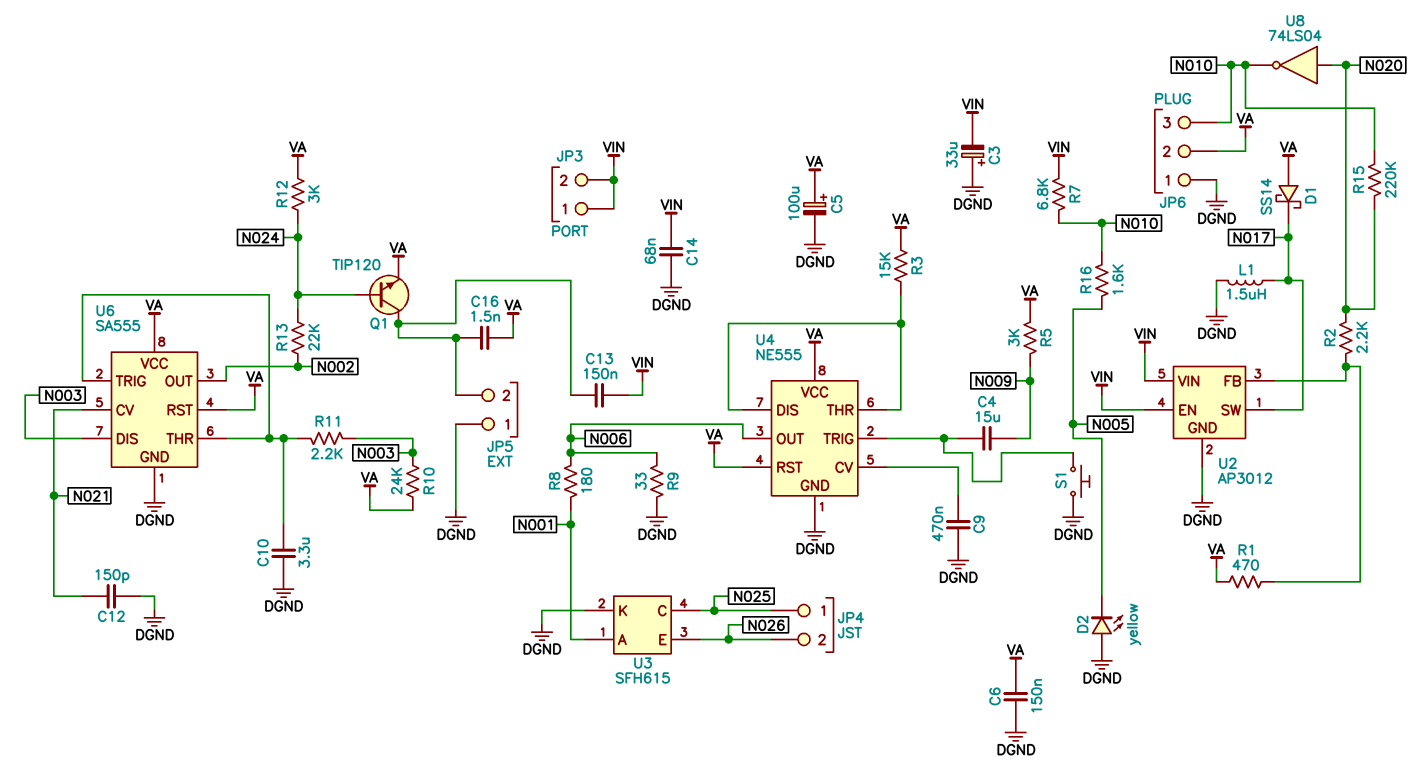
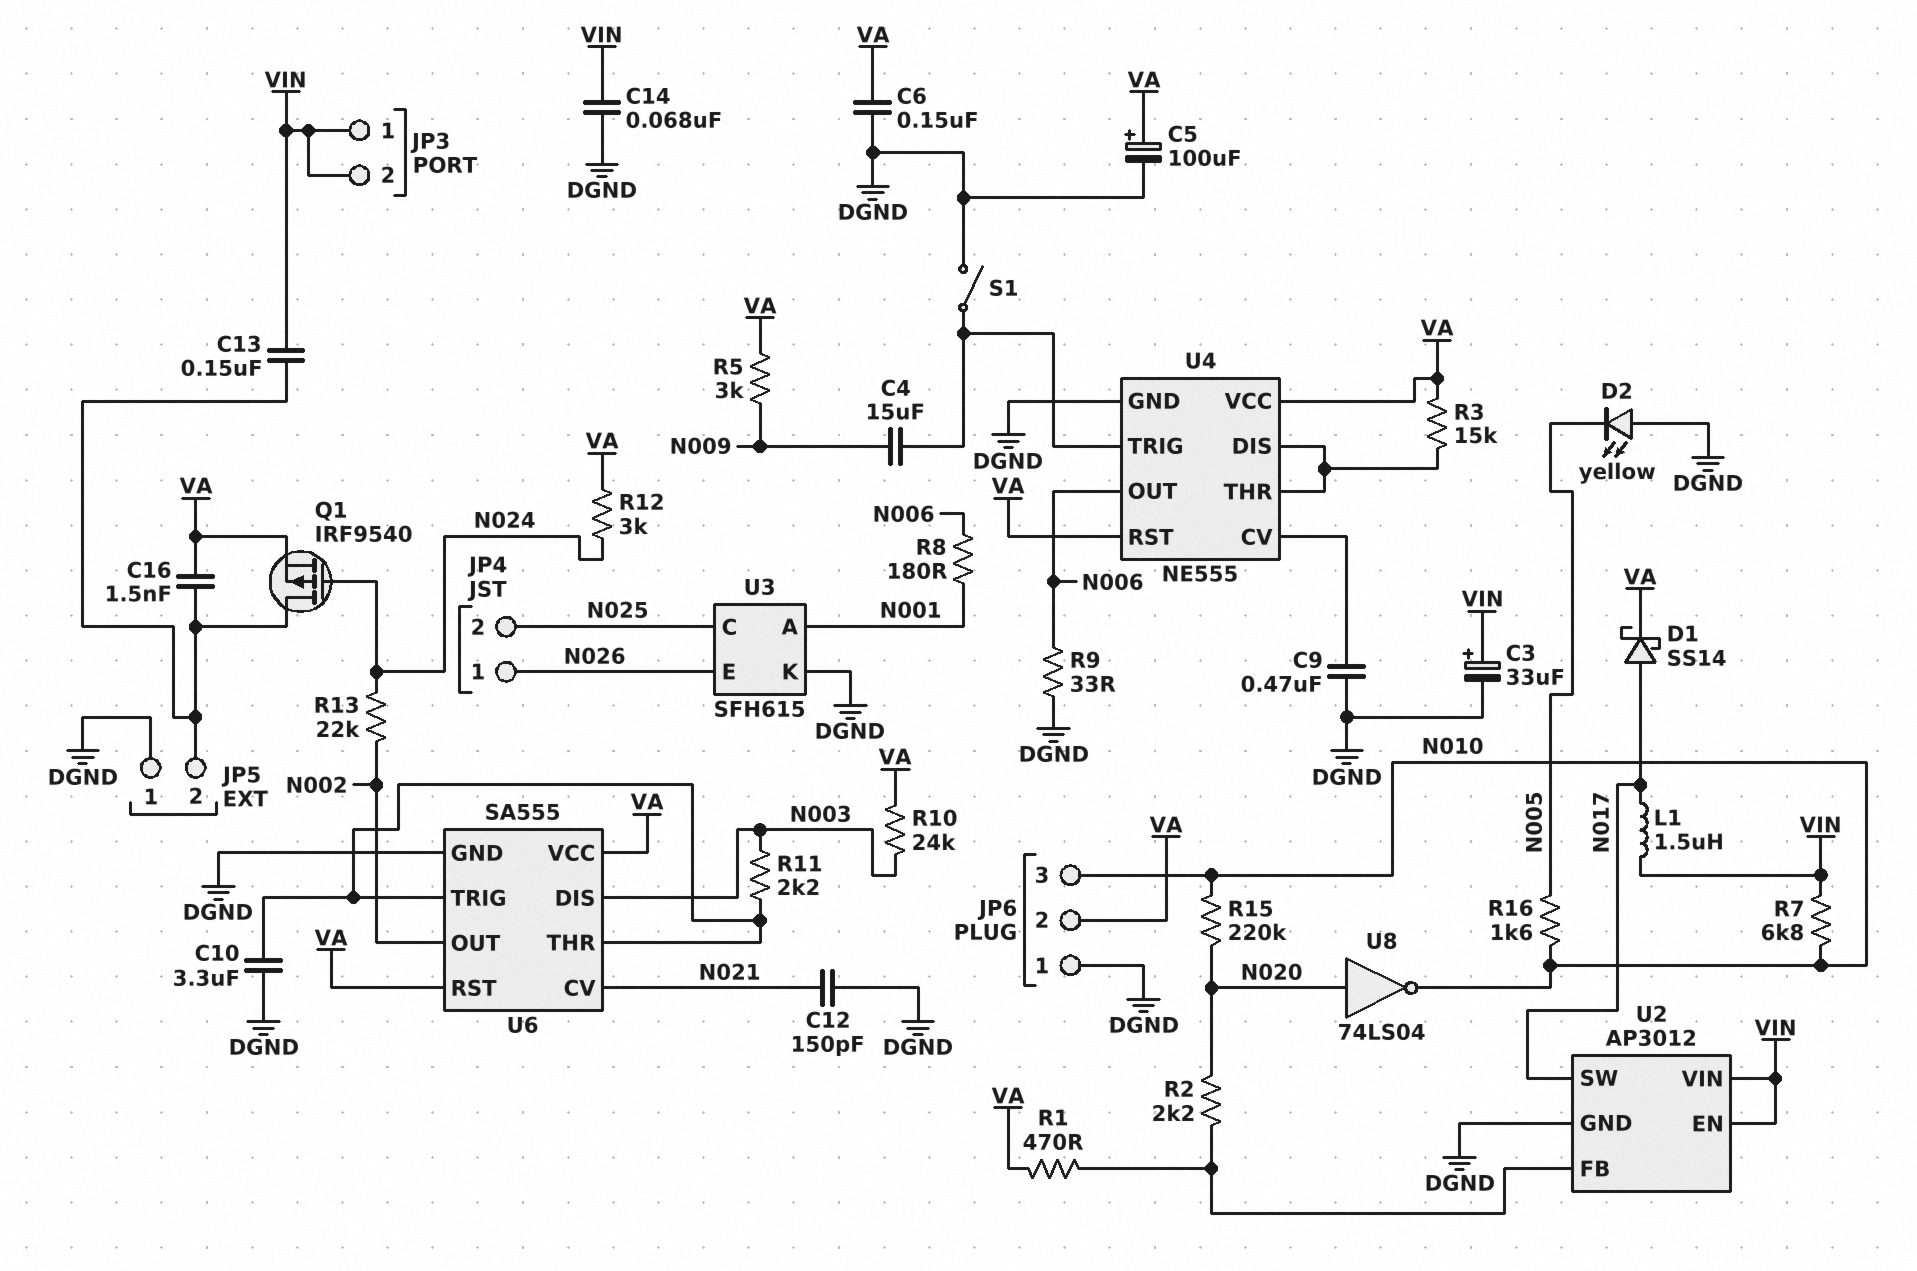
C3: 33uF (plus DGND, minus VIN) -> 33uF (plus VIN, minus DGND)
D1: schottky SS14 (A VA, K N017) -> schottky SS14 (A N017, K VA)
JP4 pin 1: N025 -> N026
JP4 pin 2: N026 -> N025
L1: 1.5uH (DGND, N017) -> 1.5uH (N017, VIN)
Q1: NPN TIP120 (B N024, C JP5/2, E VA) -> PMOS IRF9540 (G N024, D JP5/2, S VA)
S1: button (DGND, U4/TRIG) -> switch (DGND, U4/TRIG)

